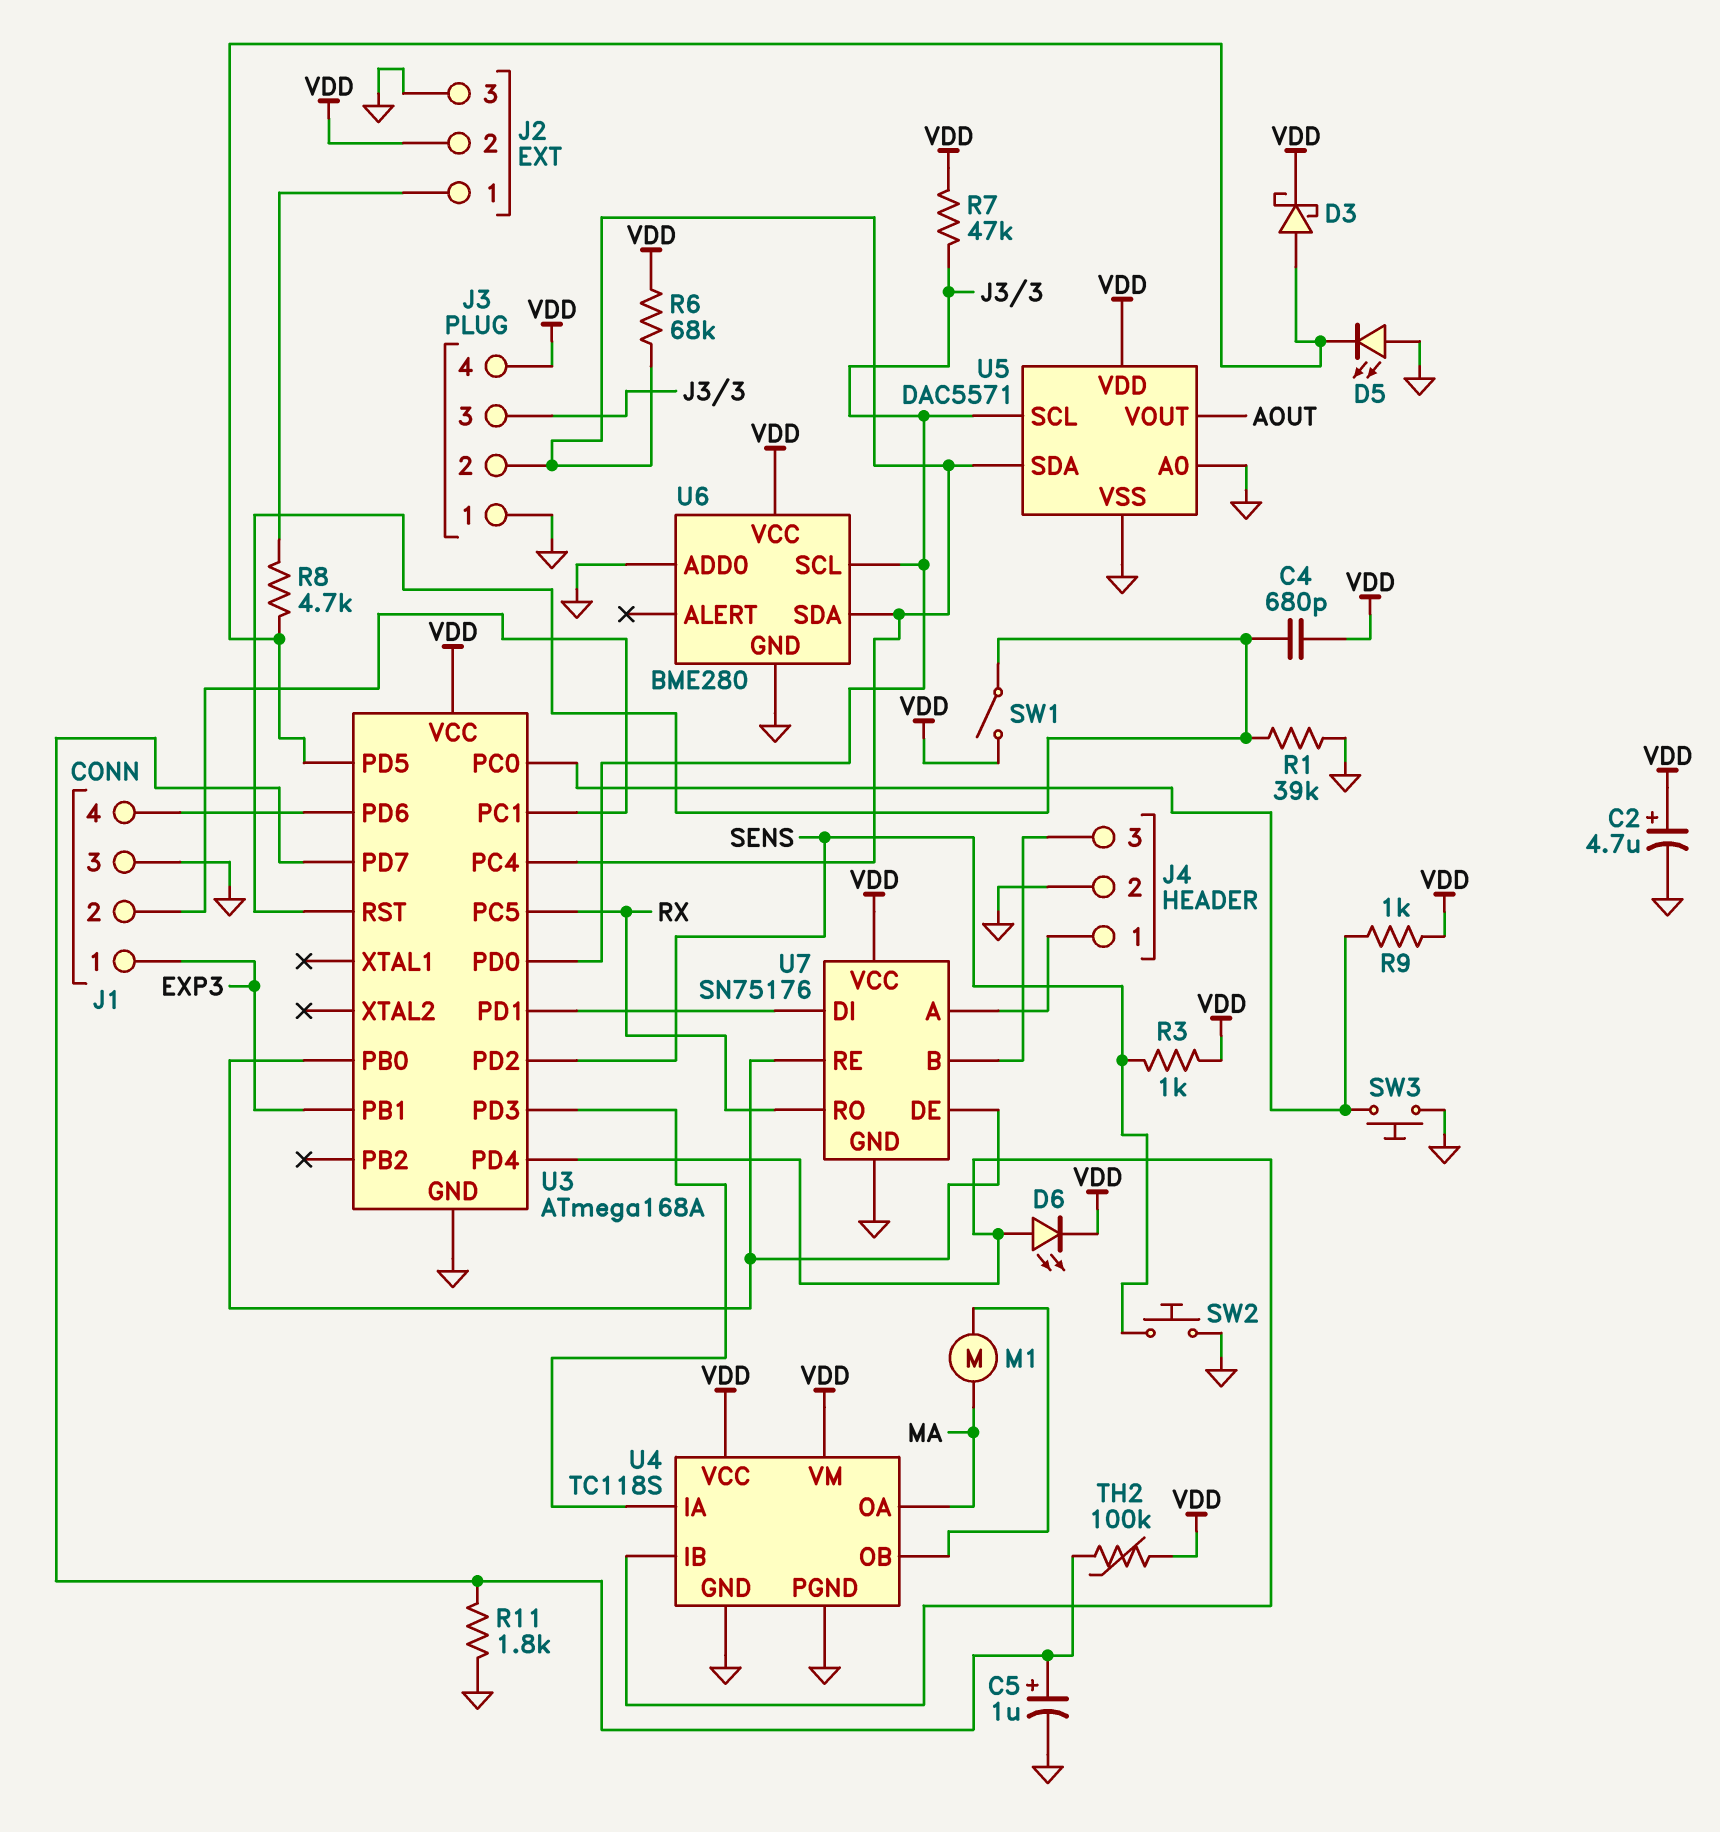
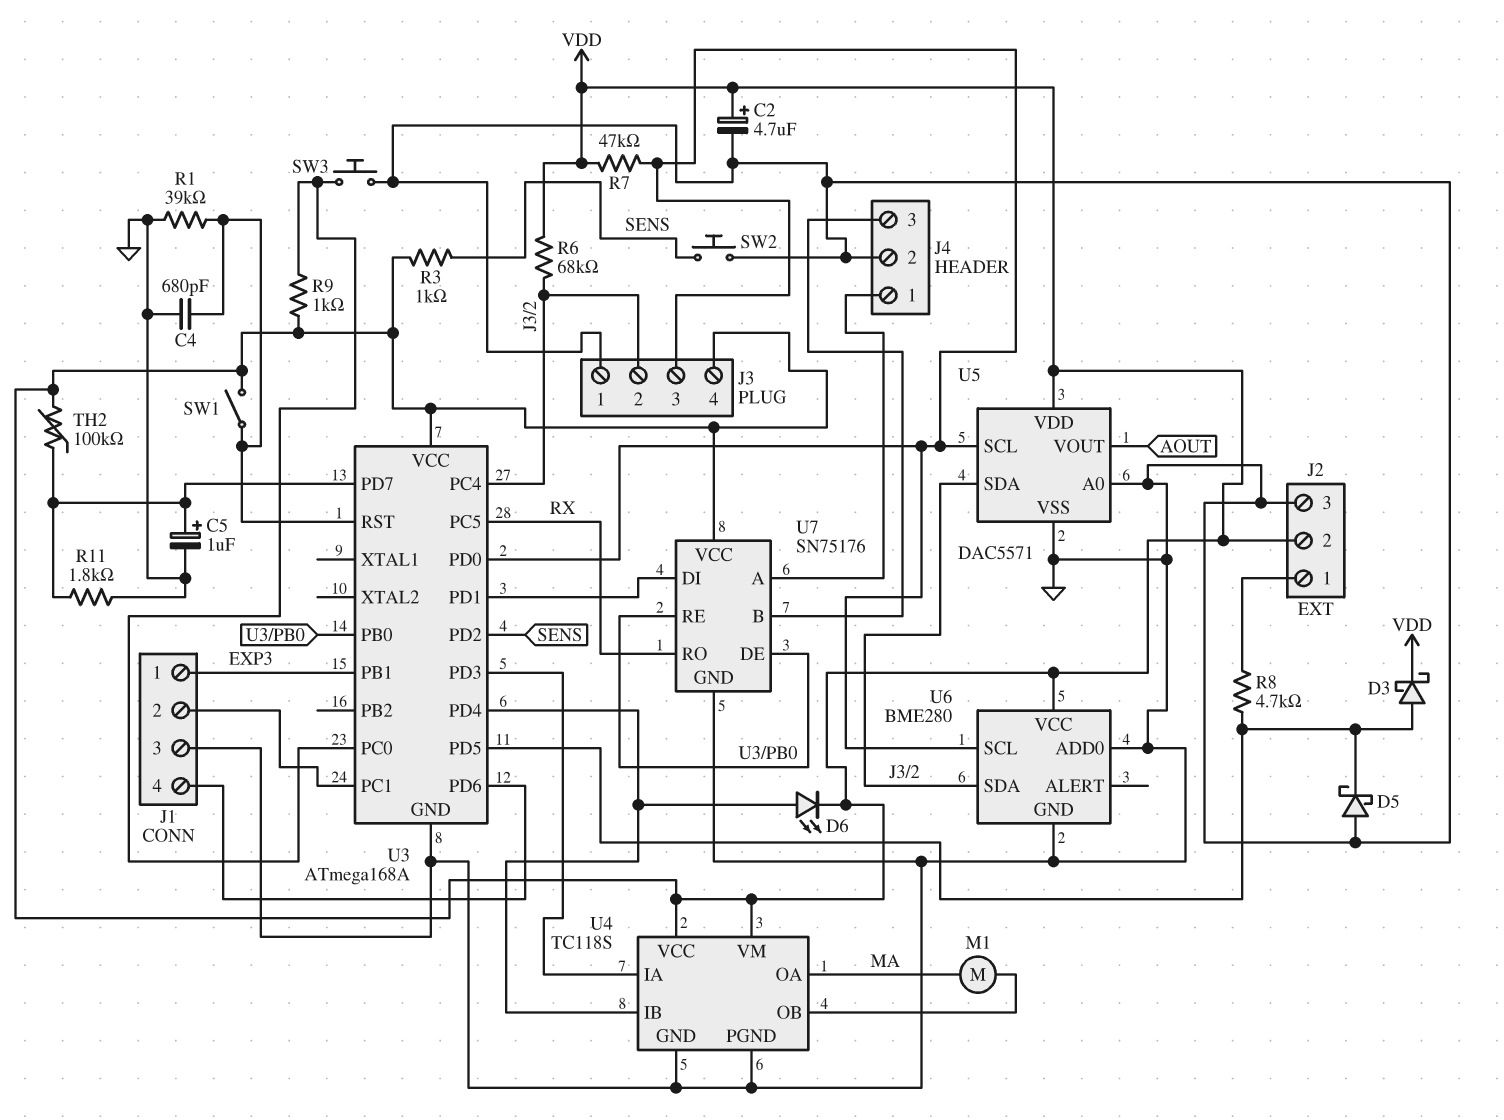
C4: 680pF (U3/RST, VDD) -> 680pF (GND, U3/RST)
D5: LED (A GND, K U3/PD5) -> schottky (A GND, K U3/PD5)

